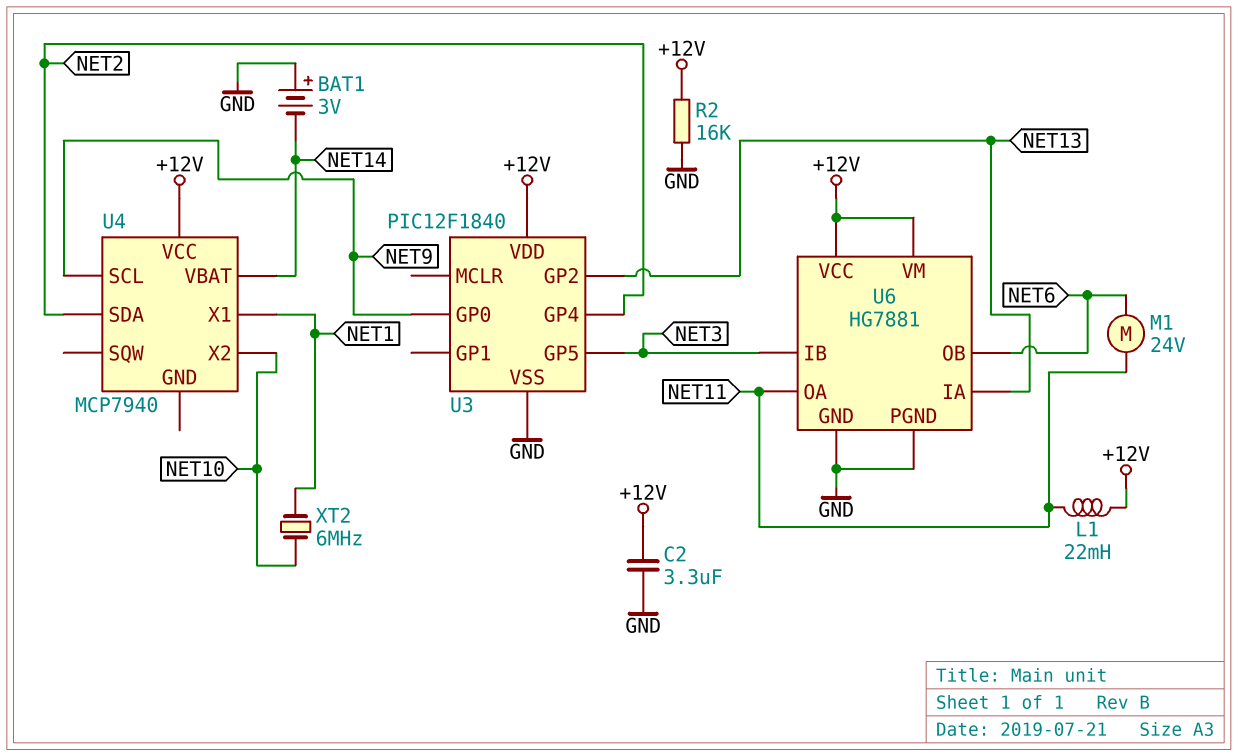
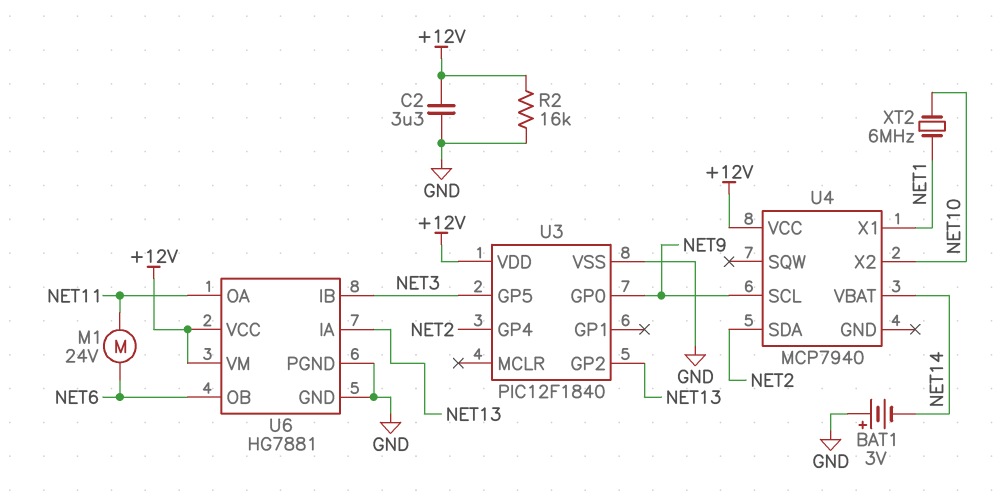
L1: 22mH (+12V, NET11) -> none

